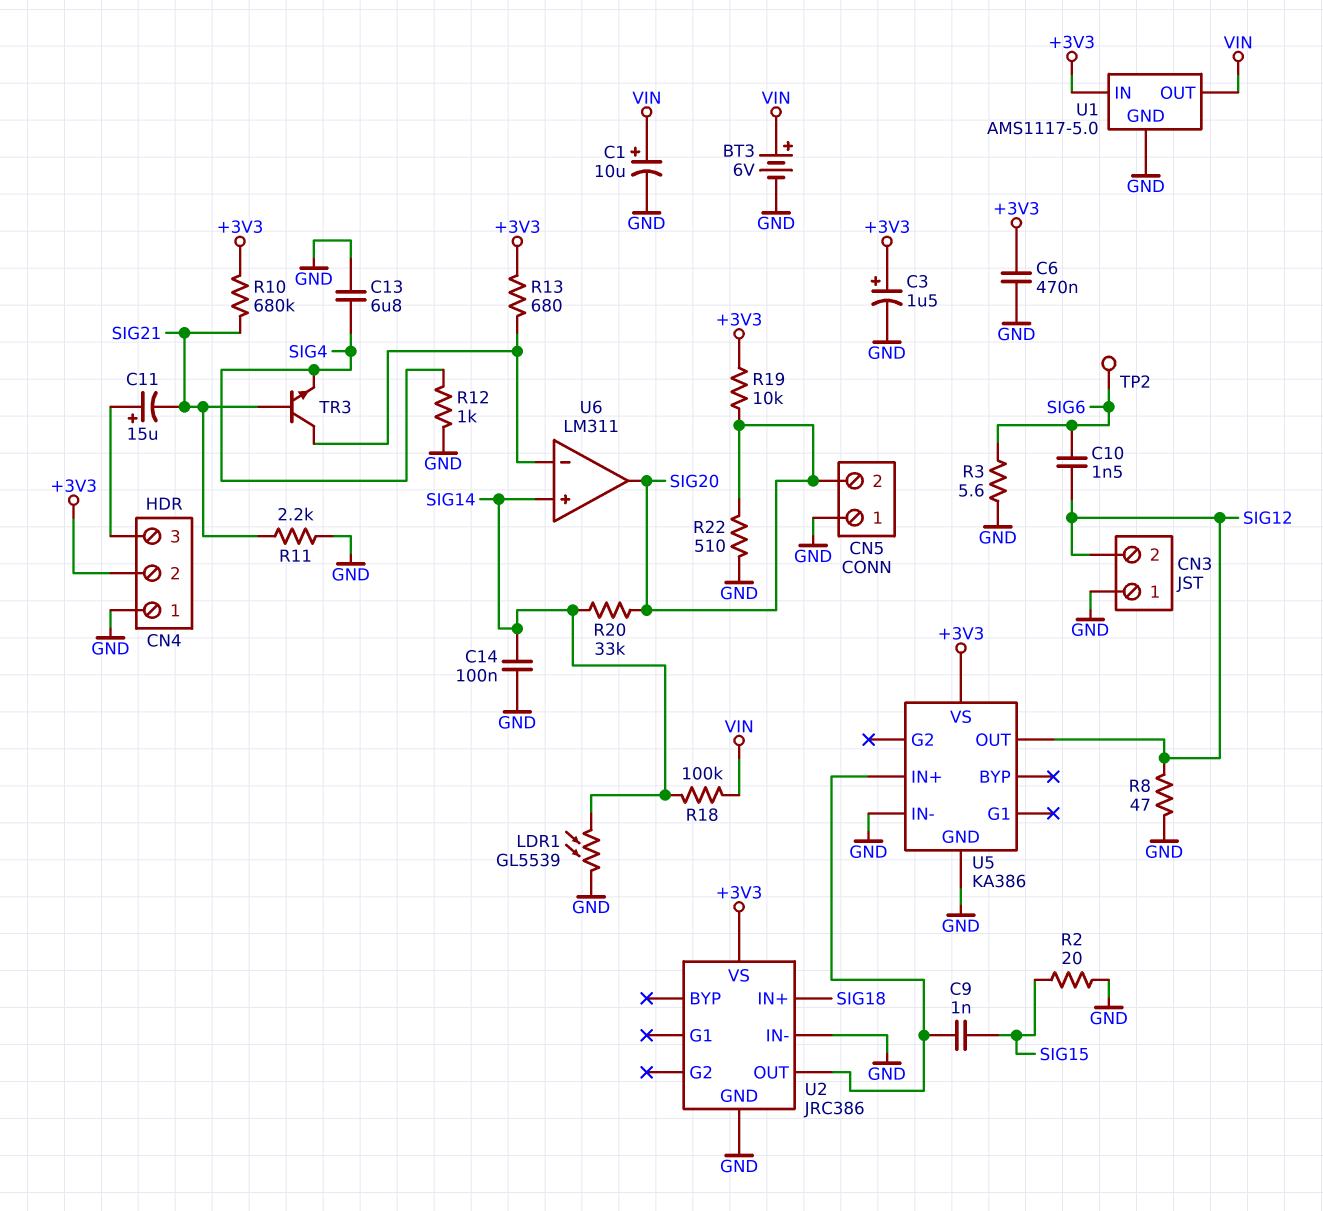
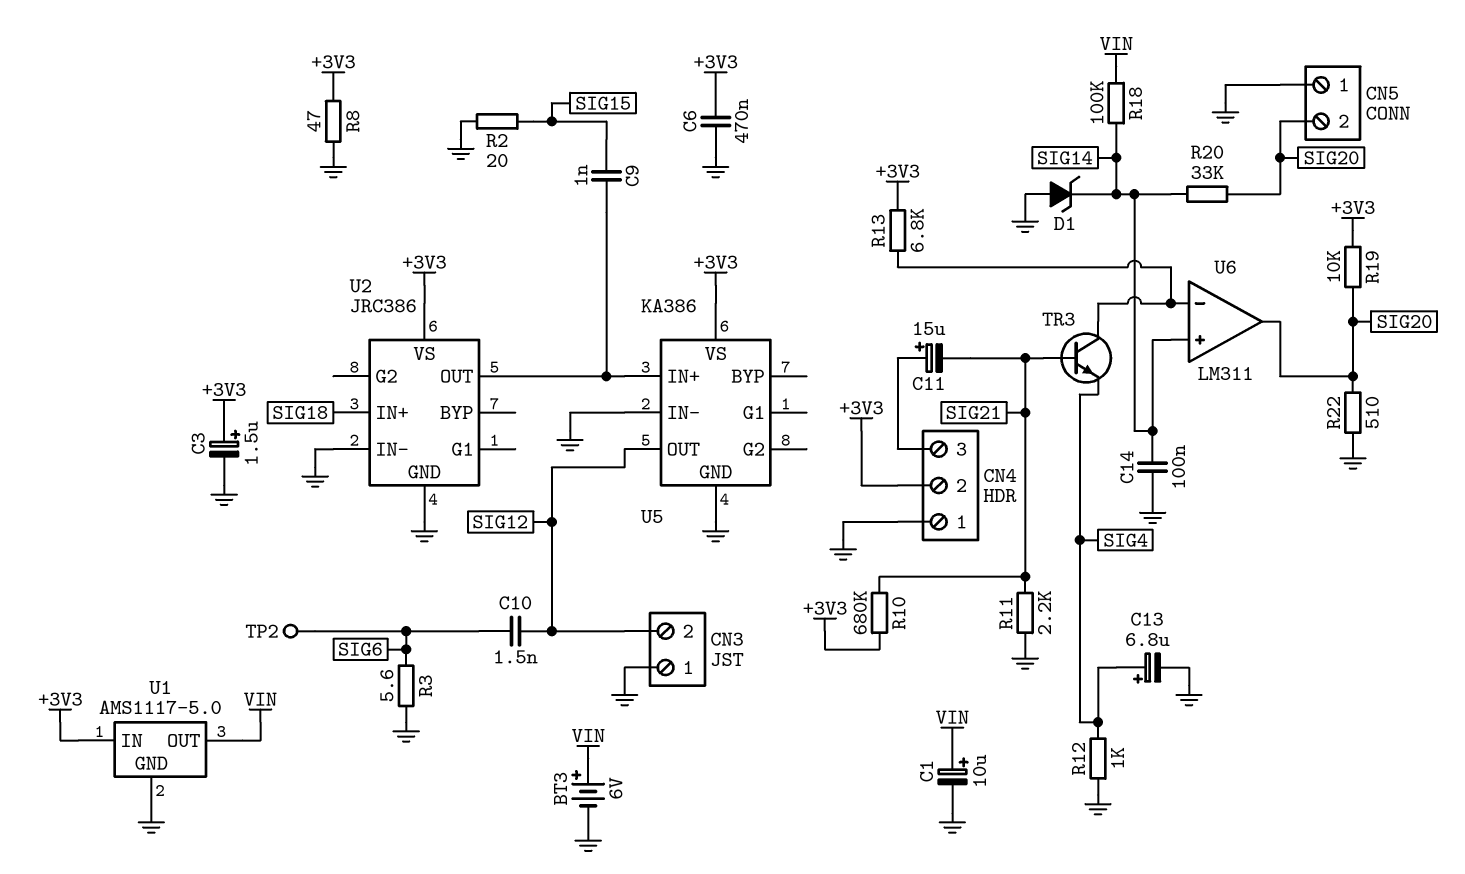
C13: 6.8uF (GND, SIG4) -> 6.8uF (plus SIG4, minus GND)
D1: none -> zener (A GND, K SIG14)
LDR1: GL5539 (GND, SIG14) -> none
R8: 47 (GND, SIG12) -> 47 (+3V3, GND)
R13: 680 (+3V3, U6/in-) -> 6.8k (+3V3, U6/in-)

